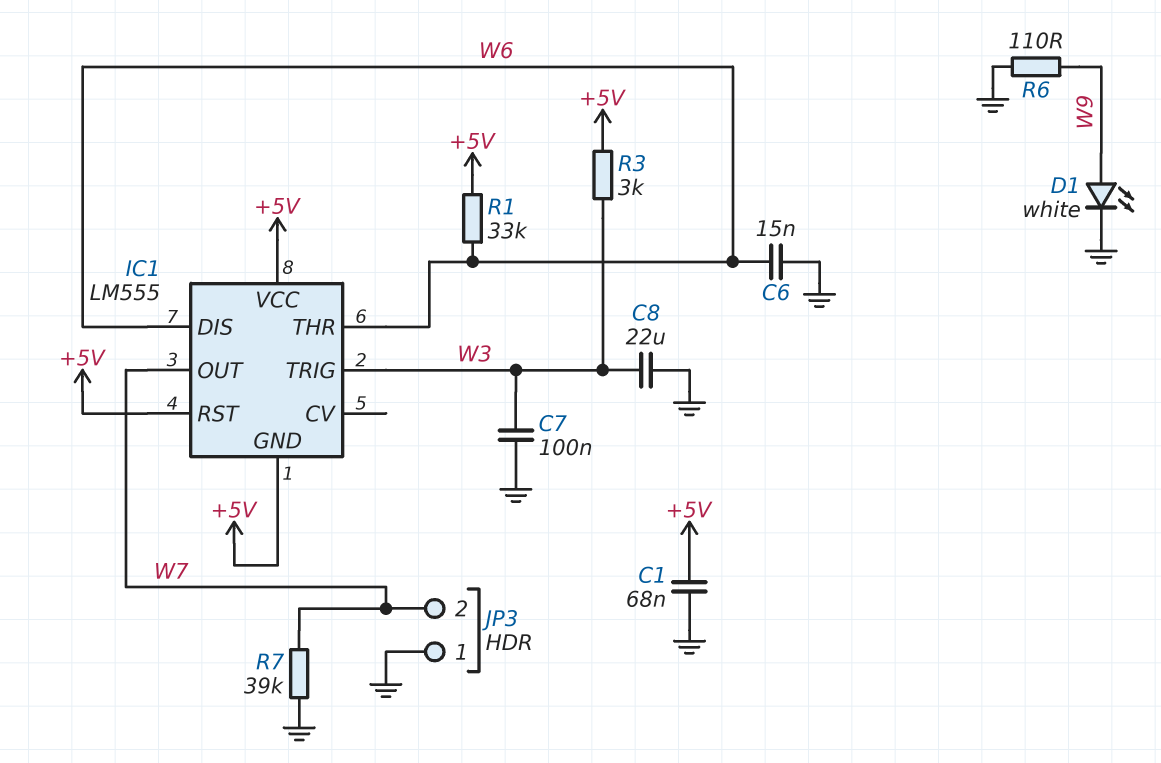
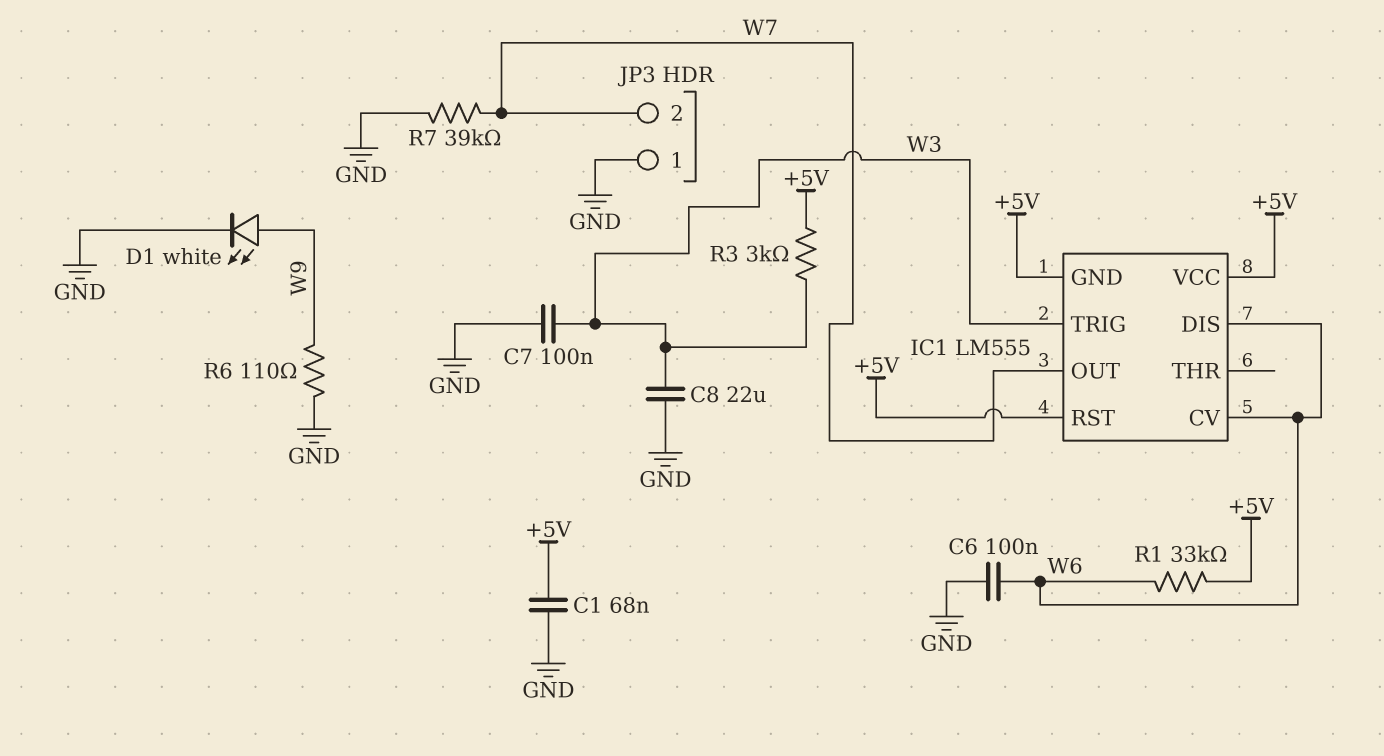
C6: 15nF (GND, W6) -> 100nF (GND, W6)
IC1 pin CV: none -> W6
IC1 pin THR: W6 -> none

